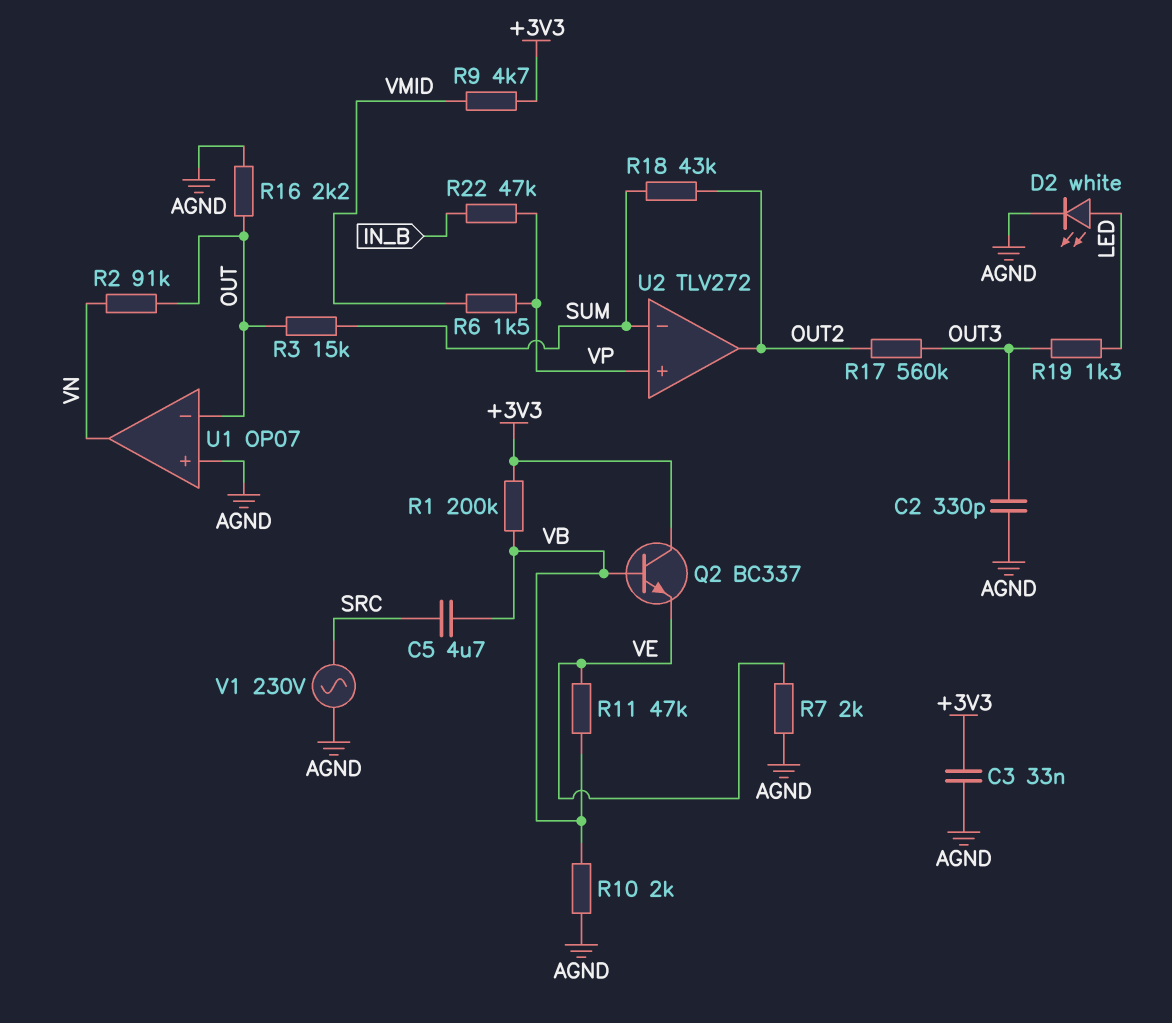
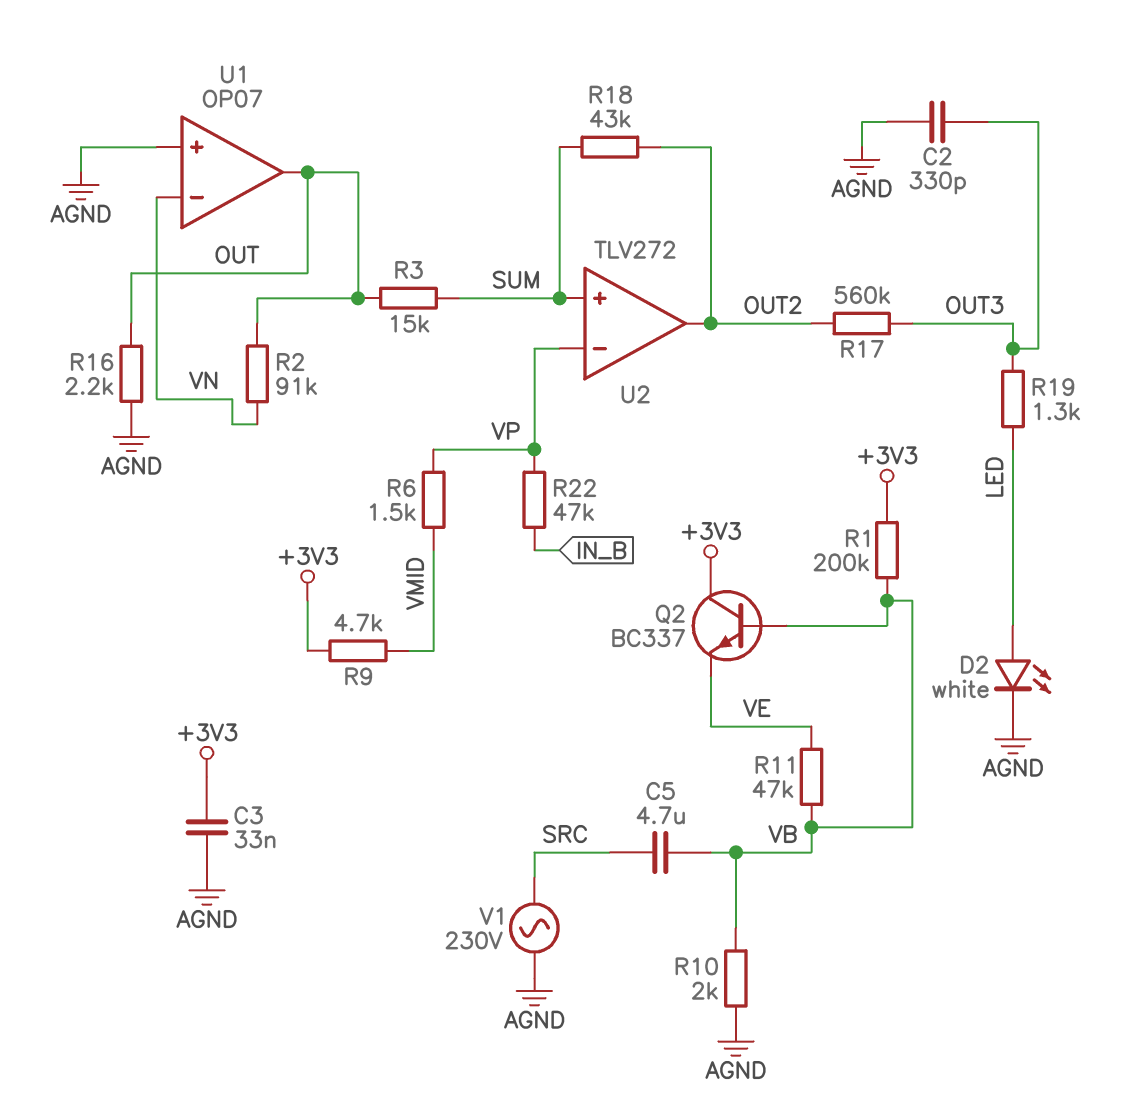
R7: 2k (AGND, VE) -> none
U1 pin in-: OUT -> VN
U1 pin out: VN -> OUT
U2 pin in+: VP -> SUM
U2 pin in-: SUM -> VP

